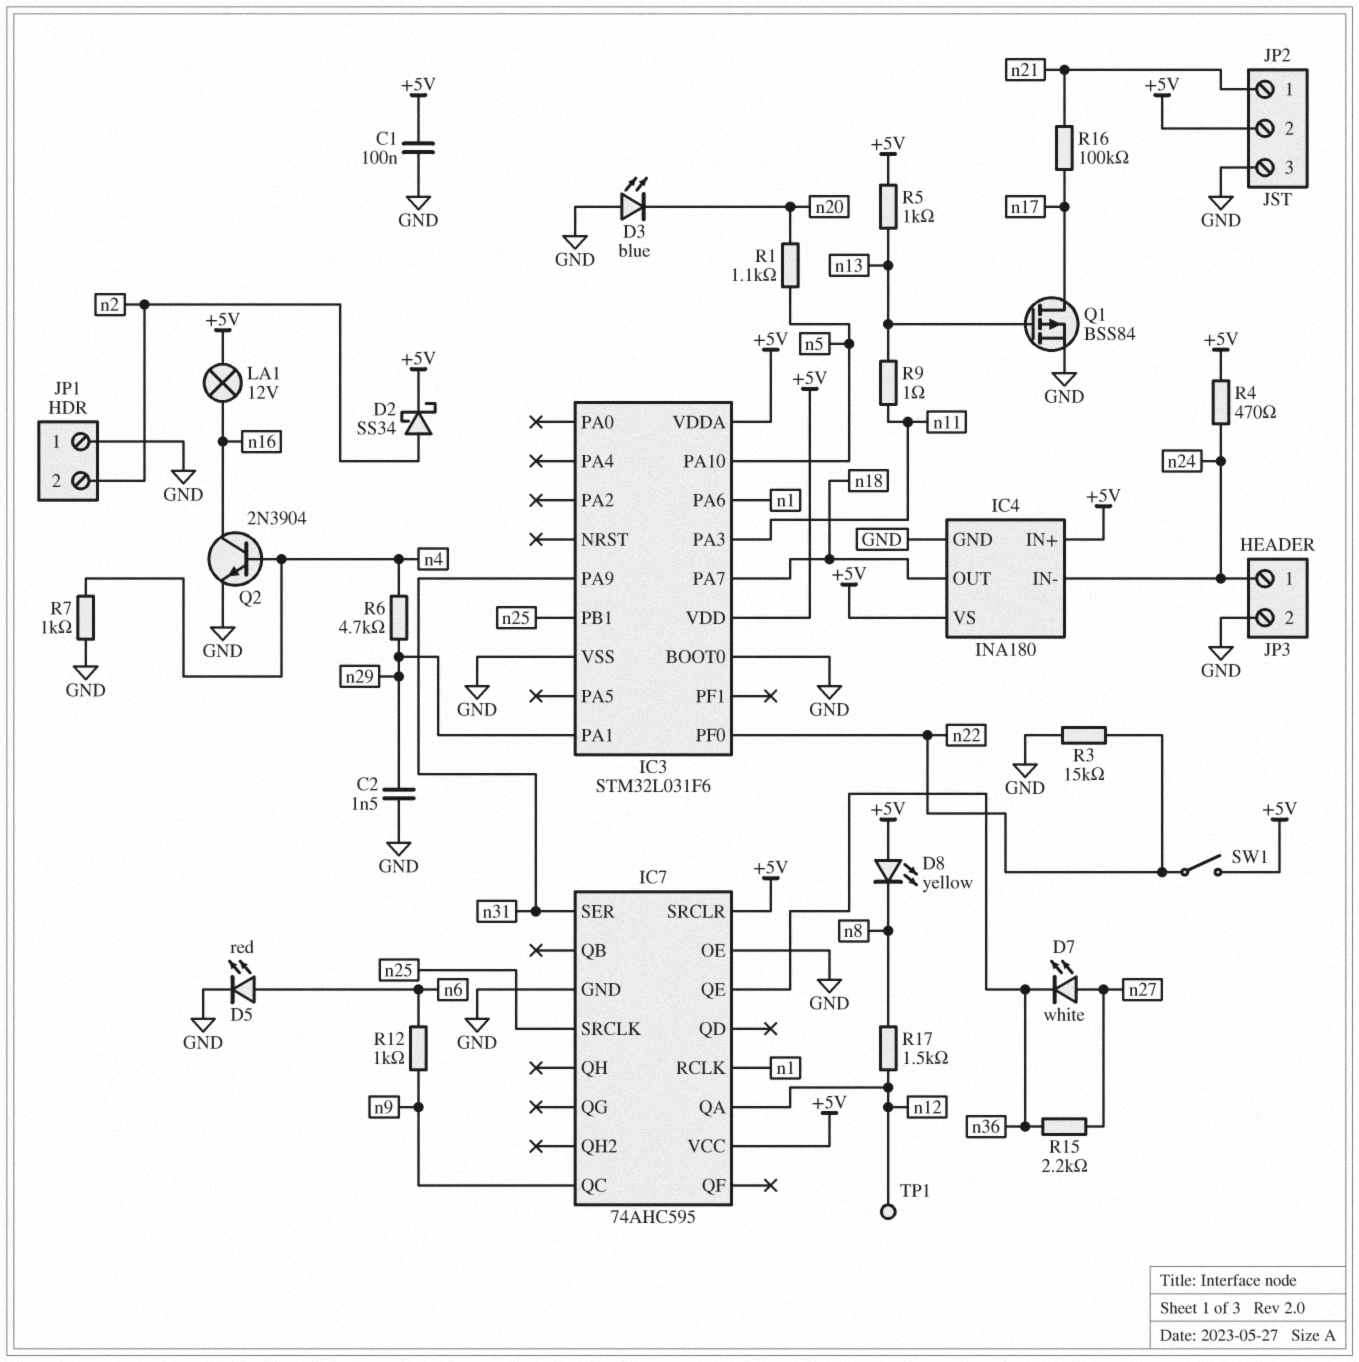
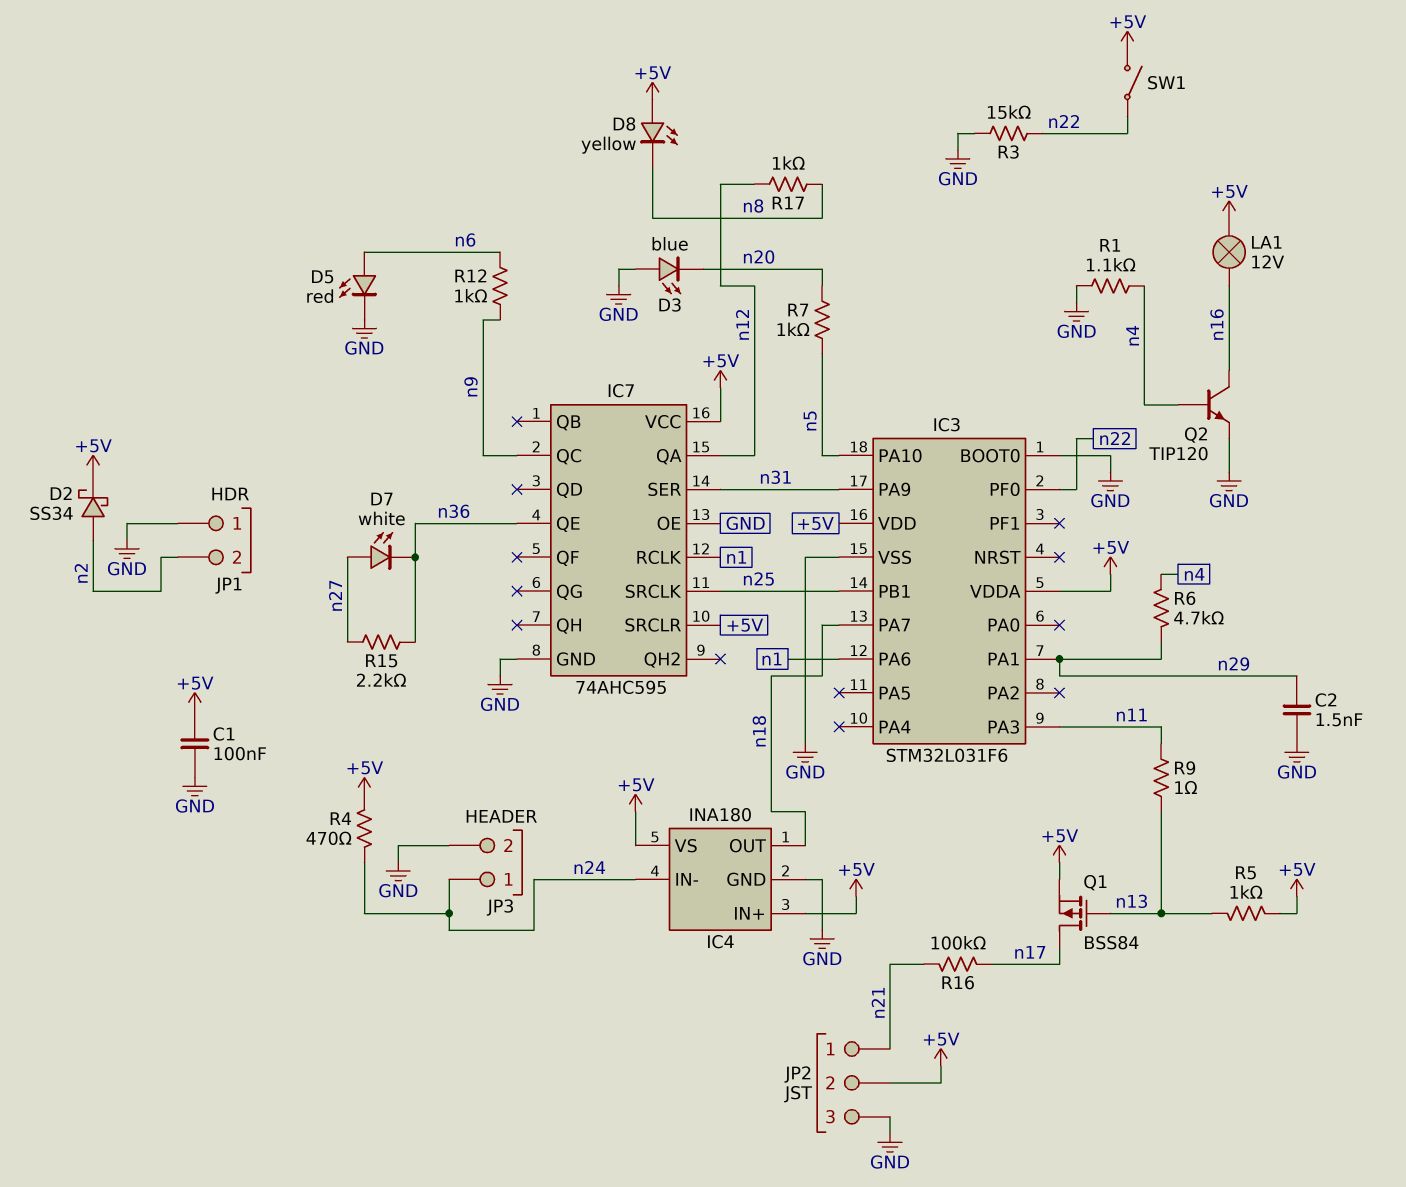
Q1: PMOS BSS84 (G n13, D n17, S GND) -> PMOS BSS84 (G n13, D n17, S +5V)
Q2: NPN 2N3904 (B n4, C n16, E GND) -> NPN TIP120 (B n4, C n16, E GND)
R1: 1.1k (n5, n20) -> 1.1k (GND, n4)
R7: 1k (GND, n4) -> 1k (n5, n20)
R17: 1.5k (n8, n12) -> 1k (n8, n12)
TP1: test point (n12) -> none

